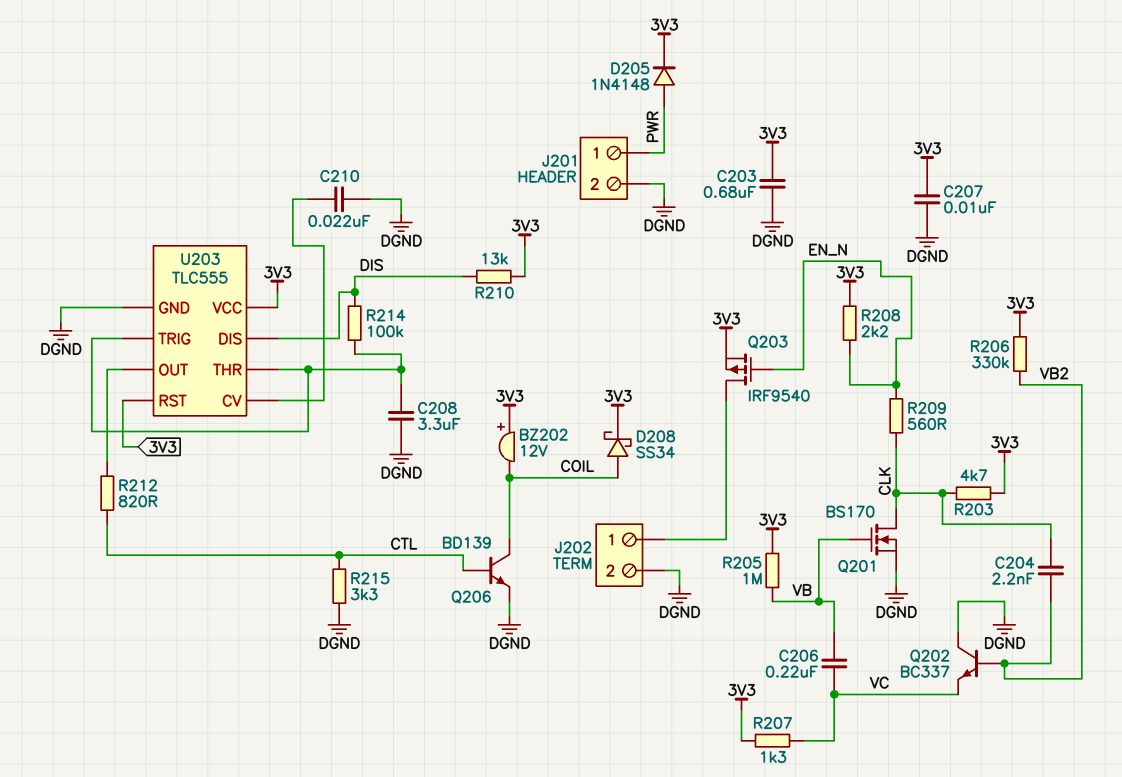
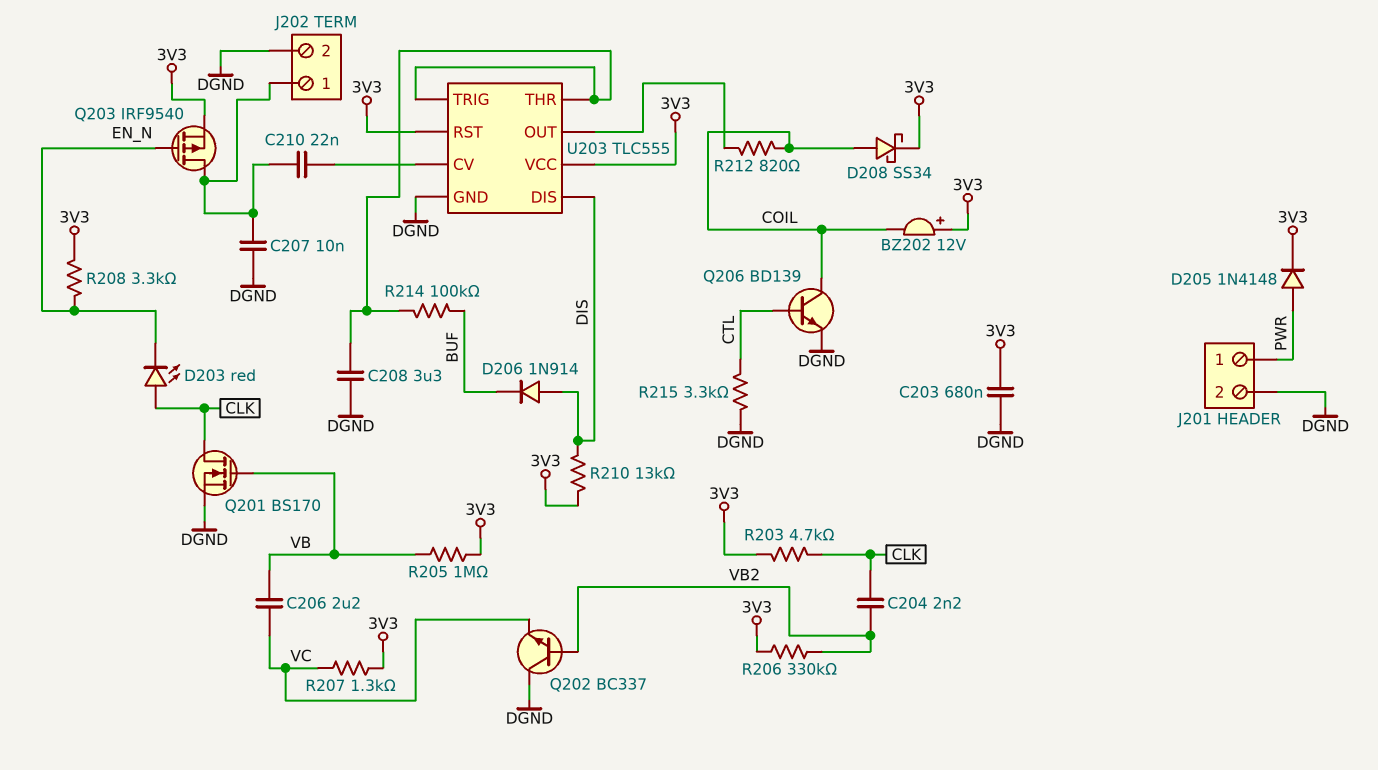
C206: 220nF (VB, VC) -> 2.2uF (VB, VC)
C207: 10nF (3V3, DGND) -> 10nF (DGND, J202/1)
C210: 22nF (DGND, U203/CV) -> 22nF (J202/1, U203/CV)
D203: none -> LED red (A CLK, K EN_N)
D206: none -> diode 1N914 (A DIS, K BUF)
R208: 2.2k (3V3, EN_N) -> 3.3k (3V3, EN_N)
R209: 560 (CLK, EN_N) -> none
R212: 820 (CTL, U203/OUT) -> 820 (COIL, U203/OUT)
R214: 100k (DIS, U203/THR) -> 100k (BUF, U203/THR)

